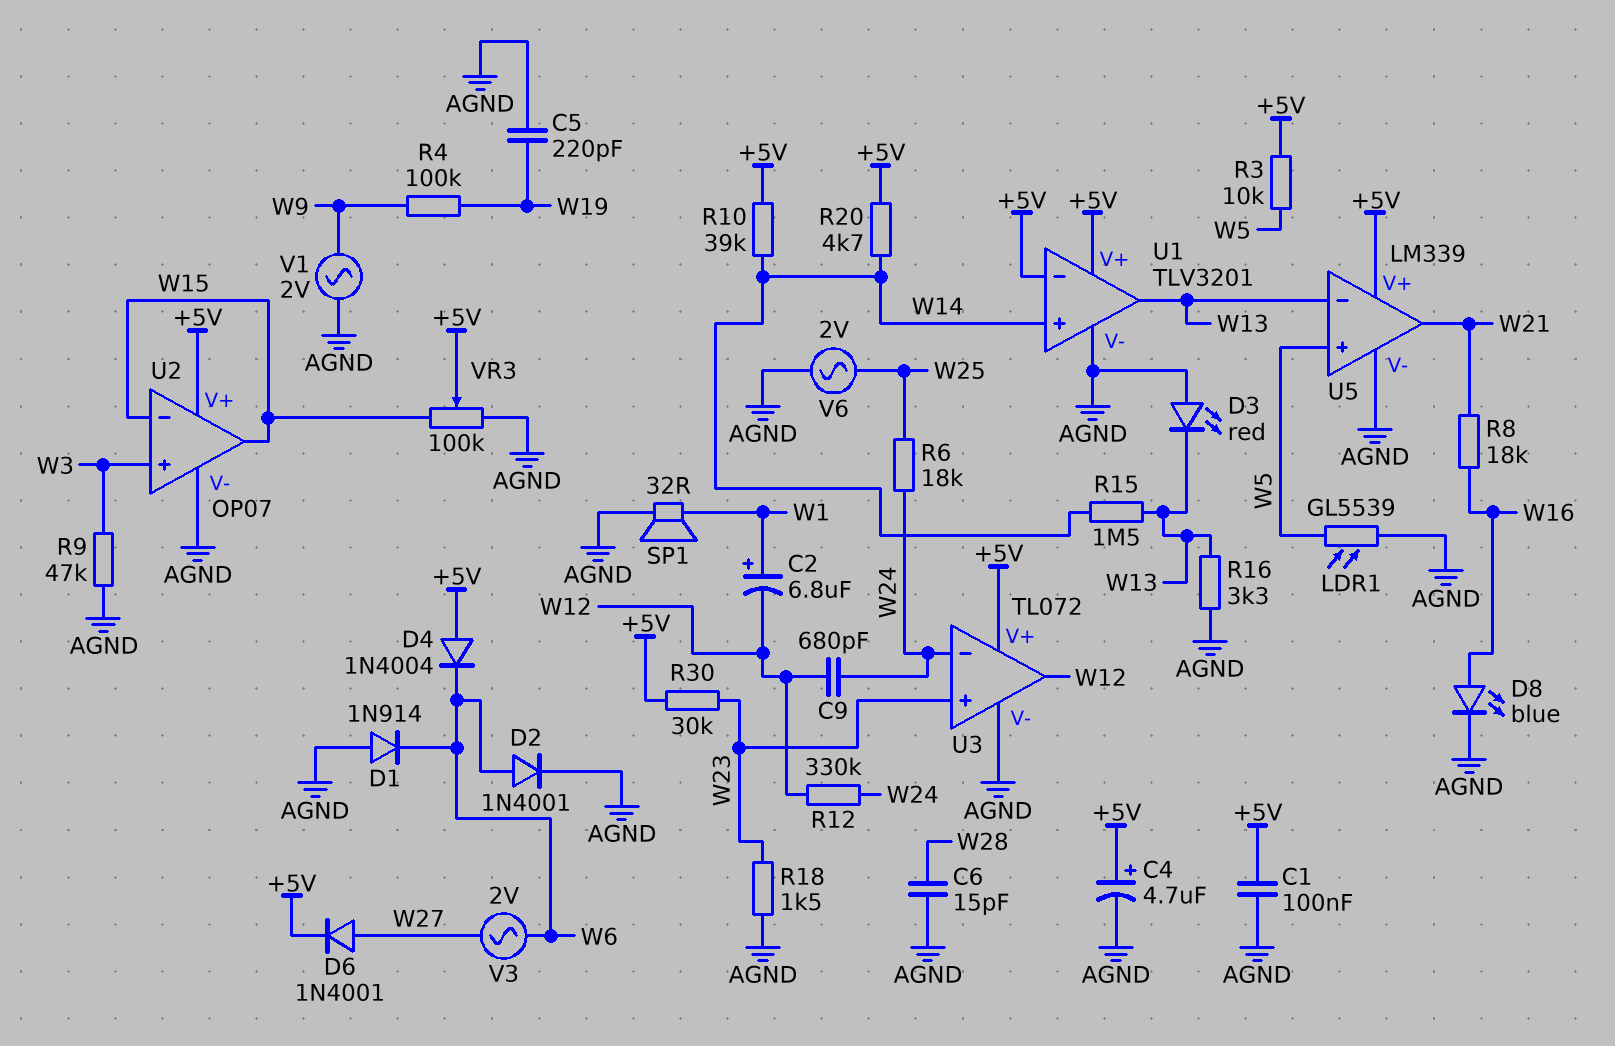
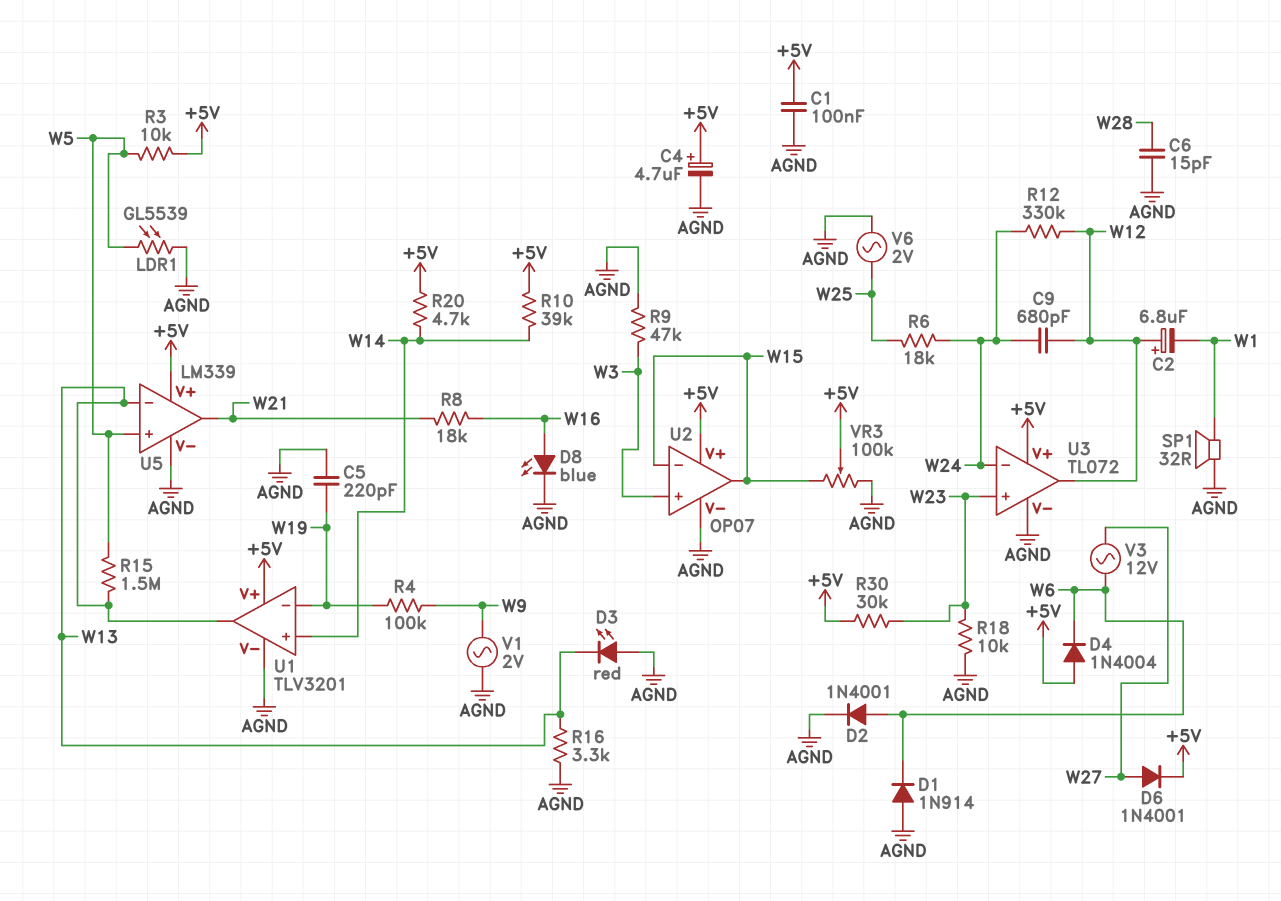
C2: 6.8uF (plus W1, minus W12) -> 6.8uF (plus W12, minus W1)
R15: 1.5M (W13, W14) -> 1.5M (W5, W13)
R18: 1.5k (AGND, W23) -> 10k (AGND, W23)
U1 pin in-: +5V -> W19
V3: AC 2V (W6, W27) -> AC 12V (W6, W27)

